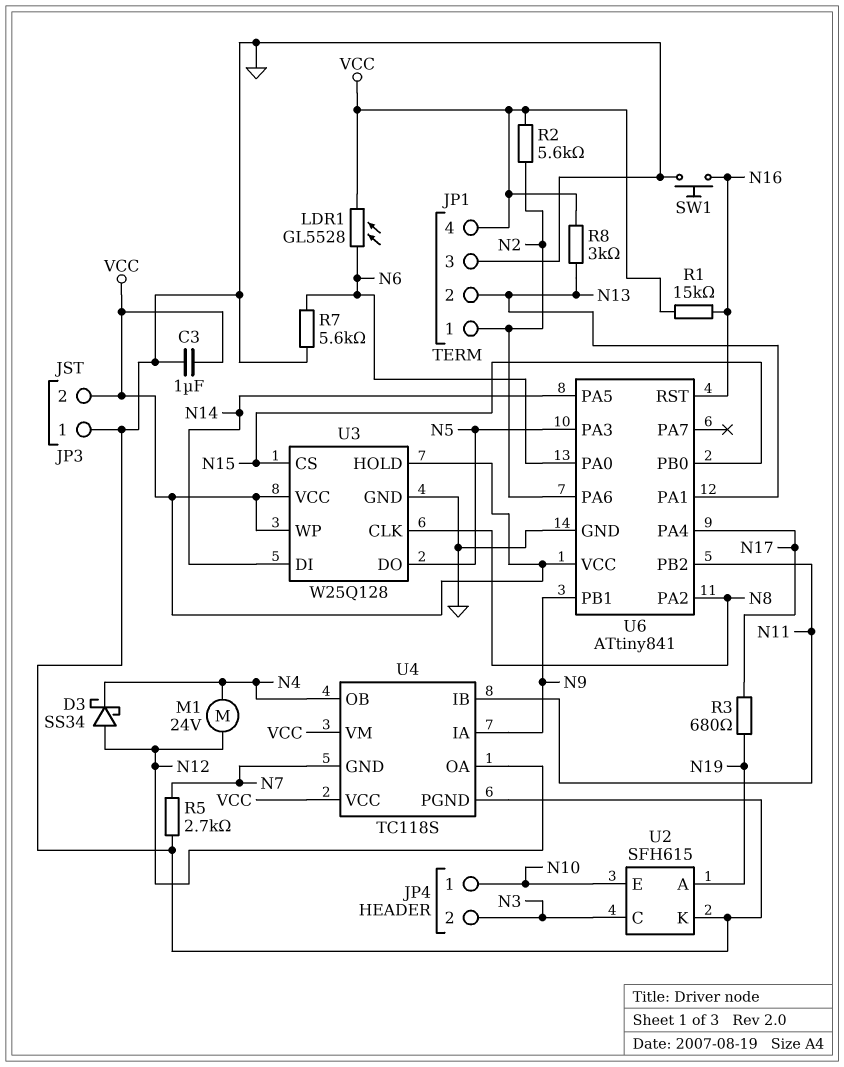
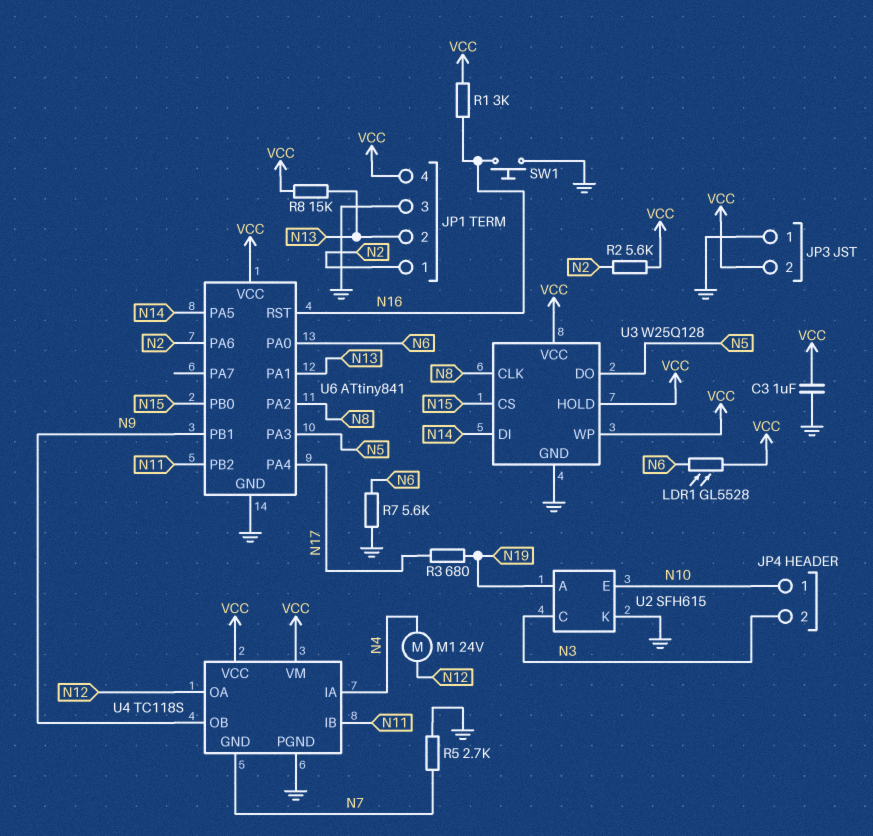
D3: schottky SS34 (A N12, K N4) -> none
R1: 15k (N16, VCC) -> 3k (N16, VCC)
R8: 3k (N13, VCC) -> 15k (N13, VCC)
U4 pin IA: N9 -> N4
U4 pin OB: N4 -> N9

